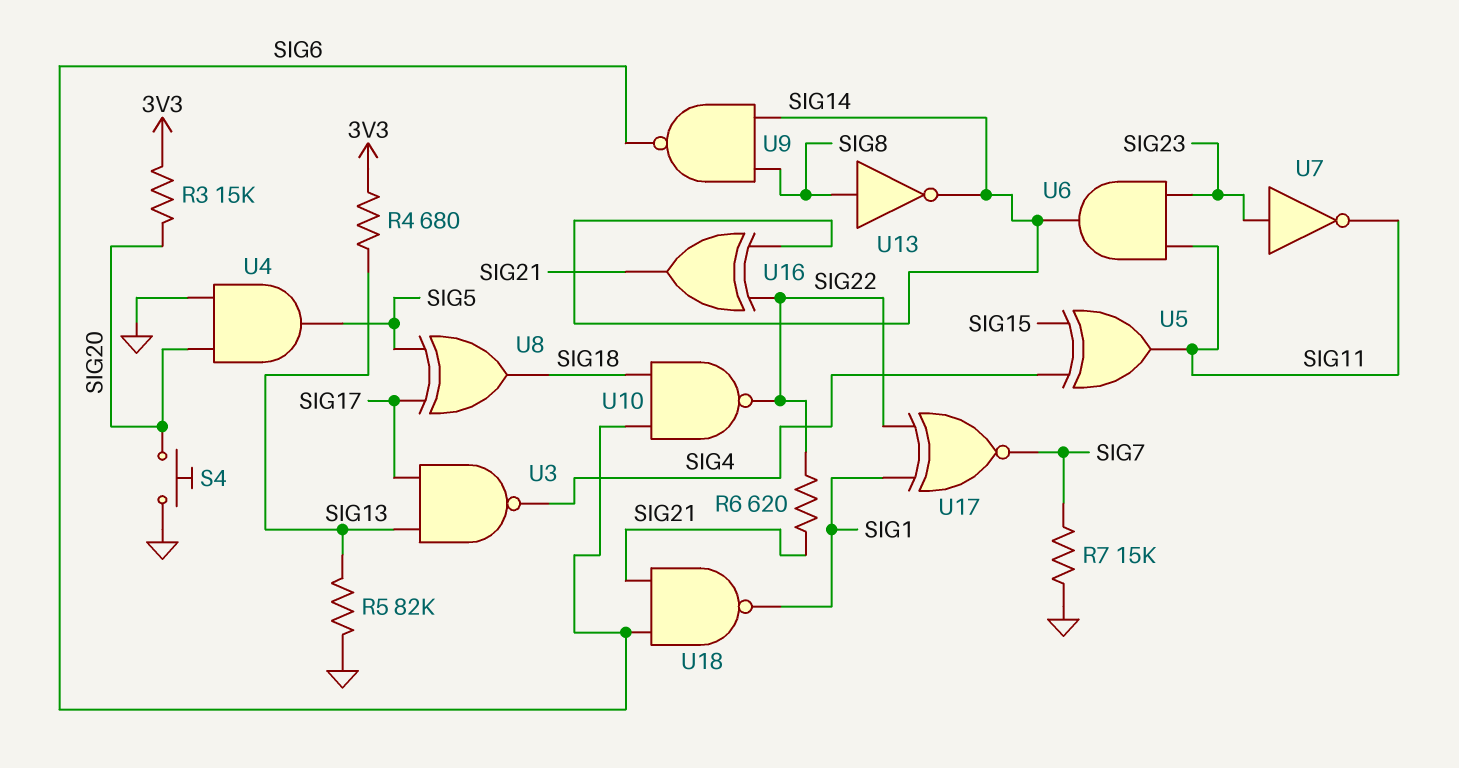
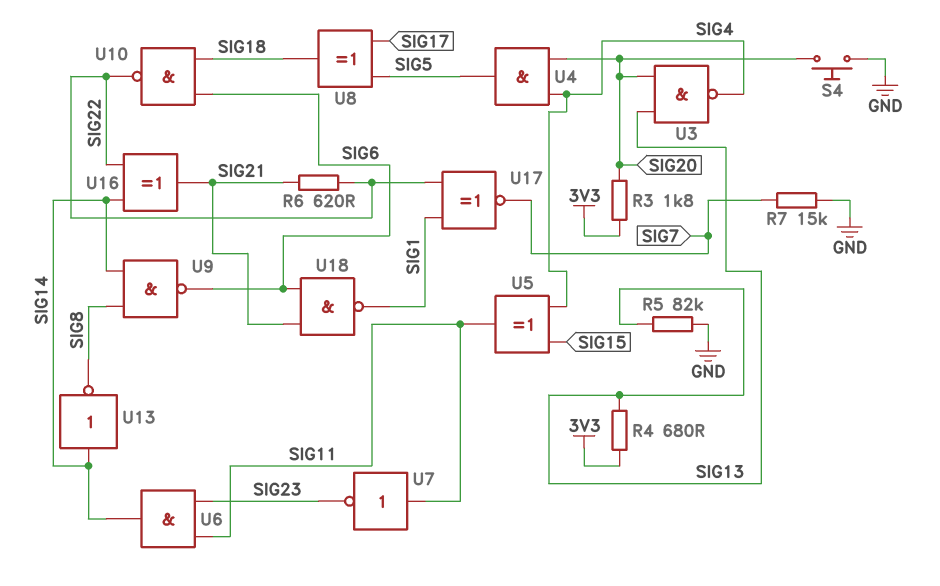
R3: 15k (3V3, SIG20) -> 1.8k (3V3, SIG20)
U3: NAND (in SIG13, in SIG17, out SIG4) -> NAND (in SIG13, in SIG20, out SIG4)
U4: AND (in GND, in SIG20, out SIG5) -> AND (in SIG4, in SIG20, out SIG5)
U7: NOT (in SIG23, out SIG11) -> NOT (in SIG11, out SIG23)
U13: NOT (in SIG8, out SIG14) -> NOT (in SIG14, out SIG8)

